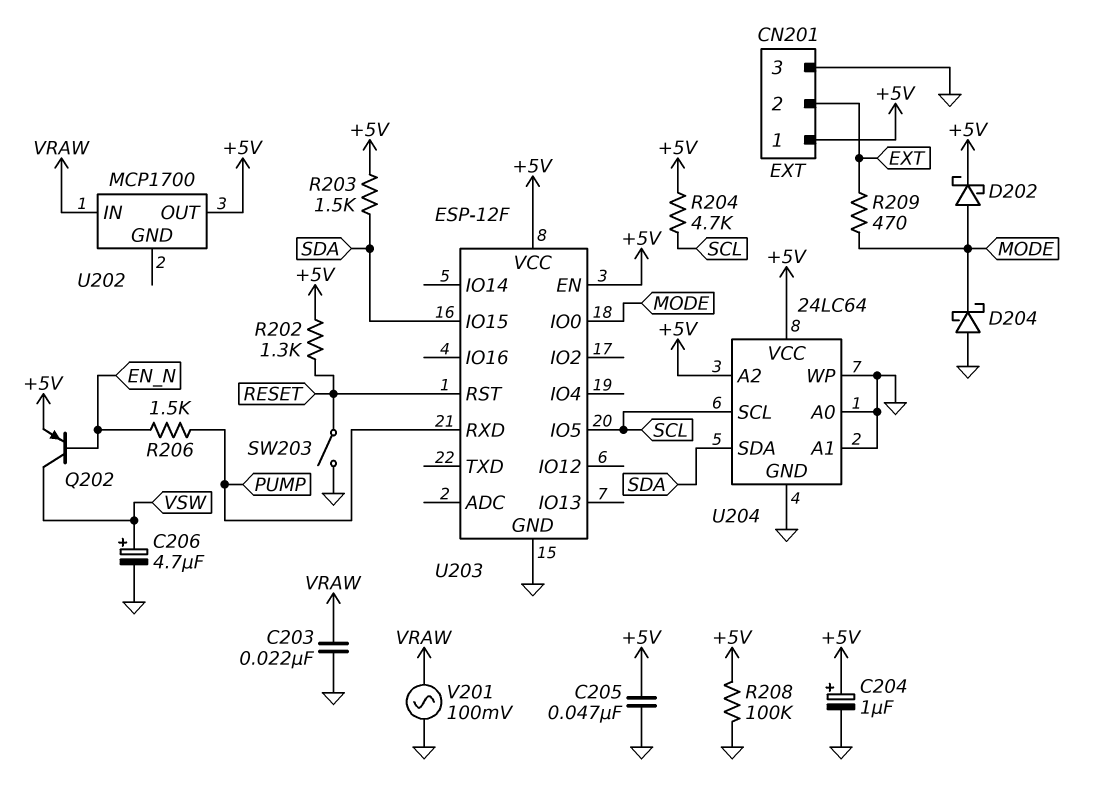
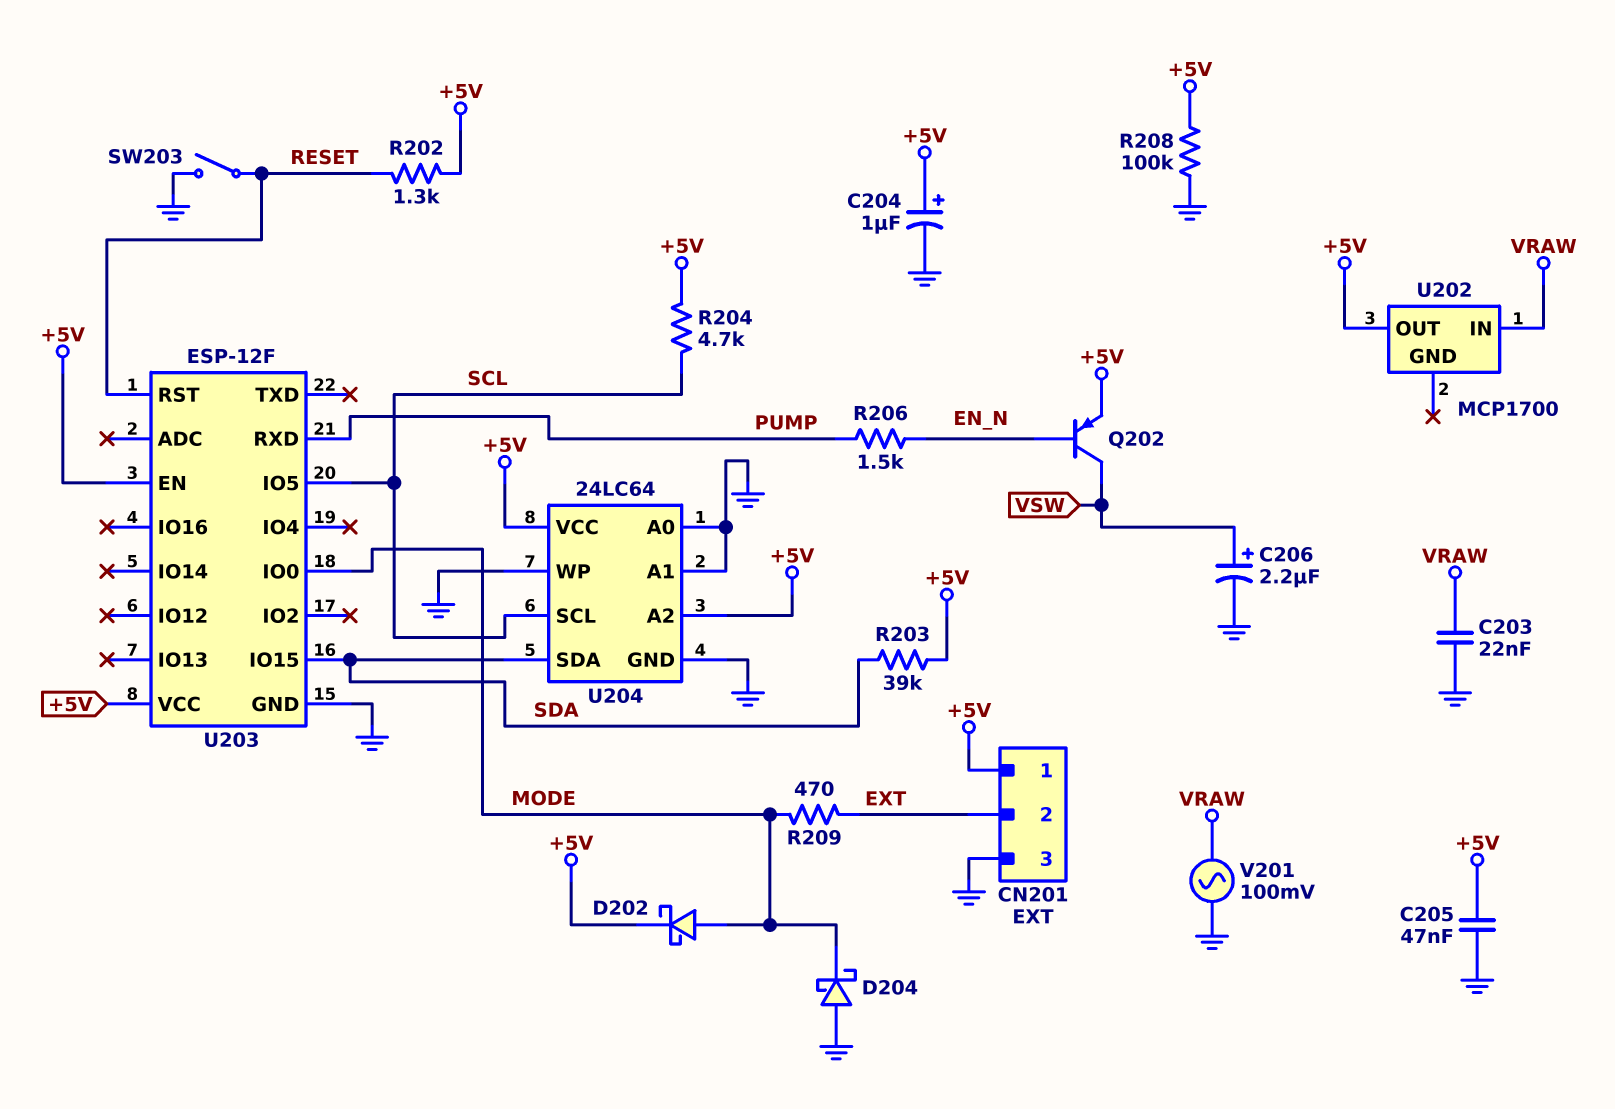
C206: 4.7uF (plus VSW, minus GND) -> 2.2uF (plus VSW, minus GND)
R203: 1.5k (+5V, SDA) -> 39k (+5V, SDA)

